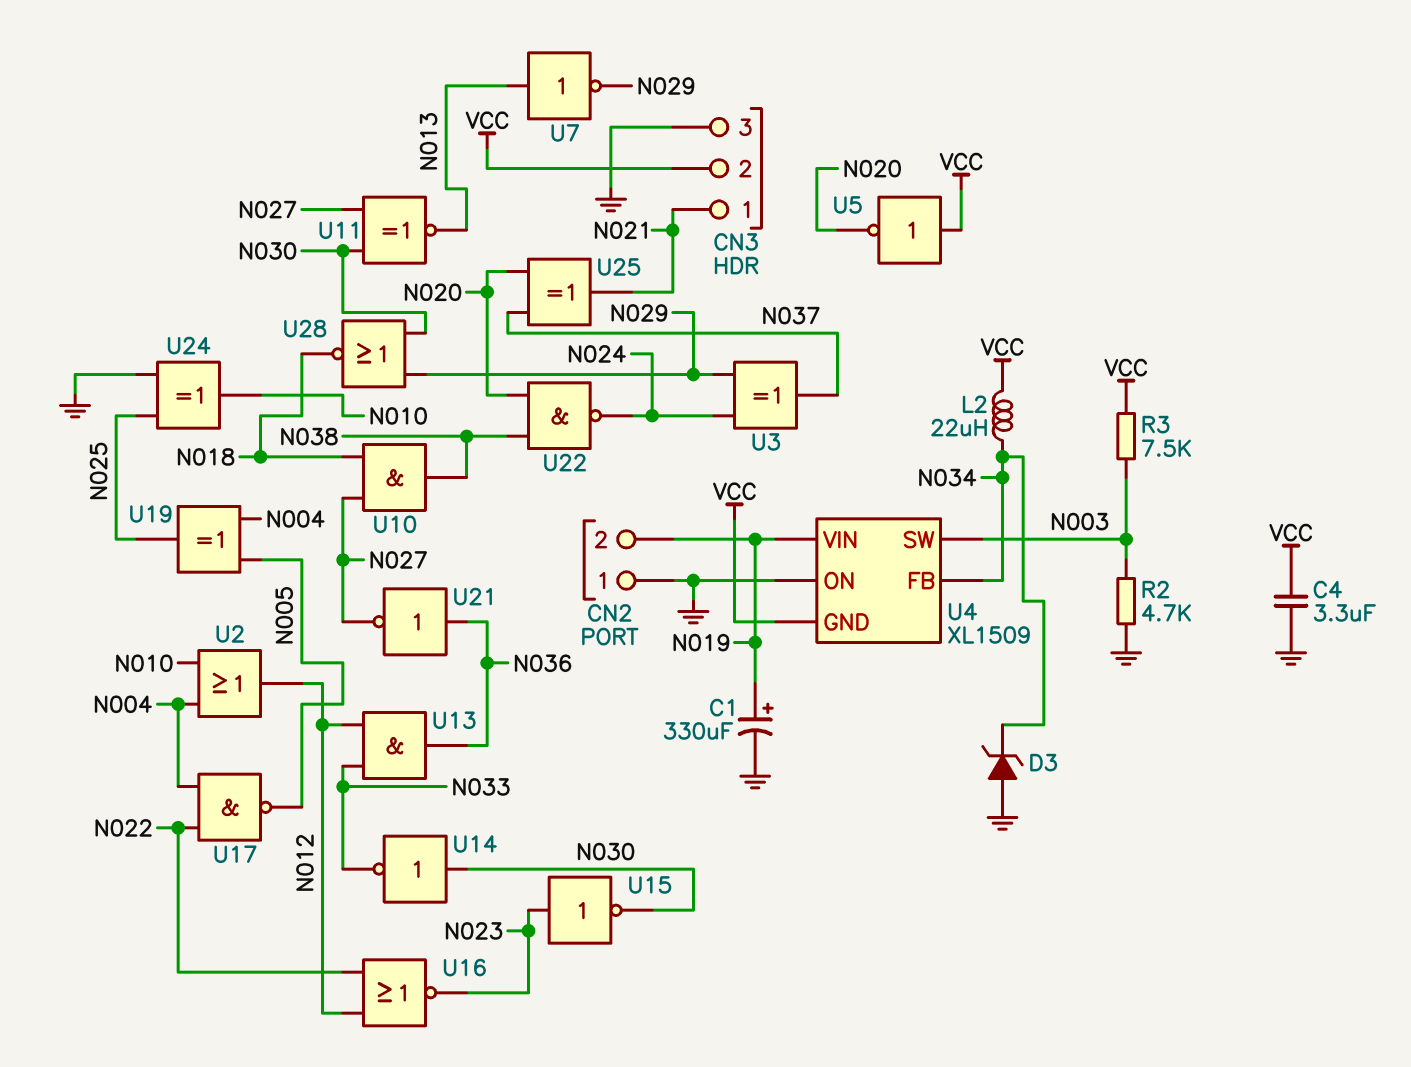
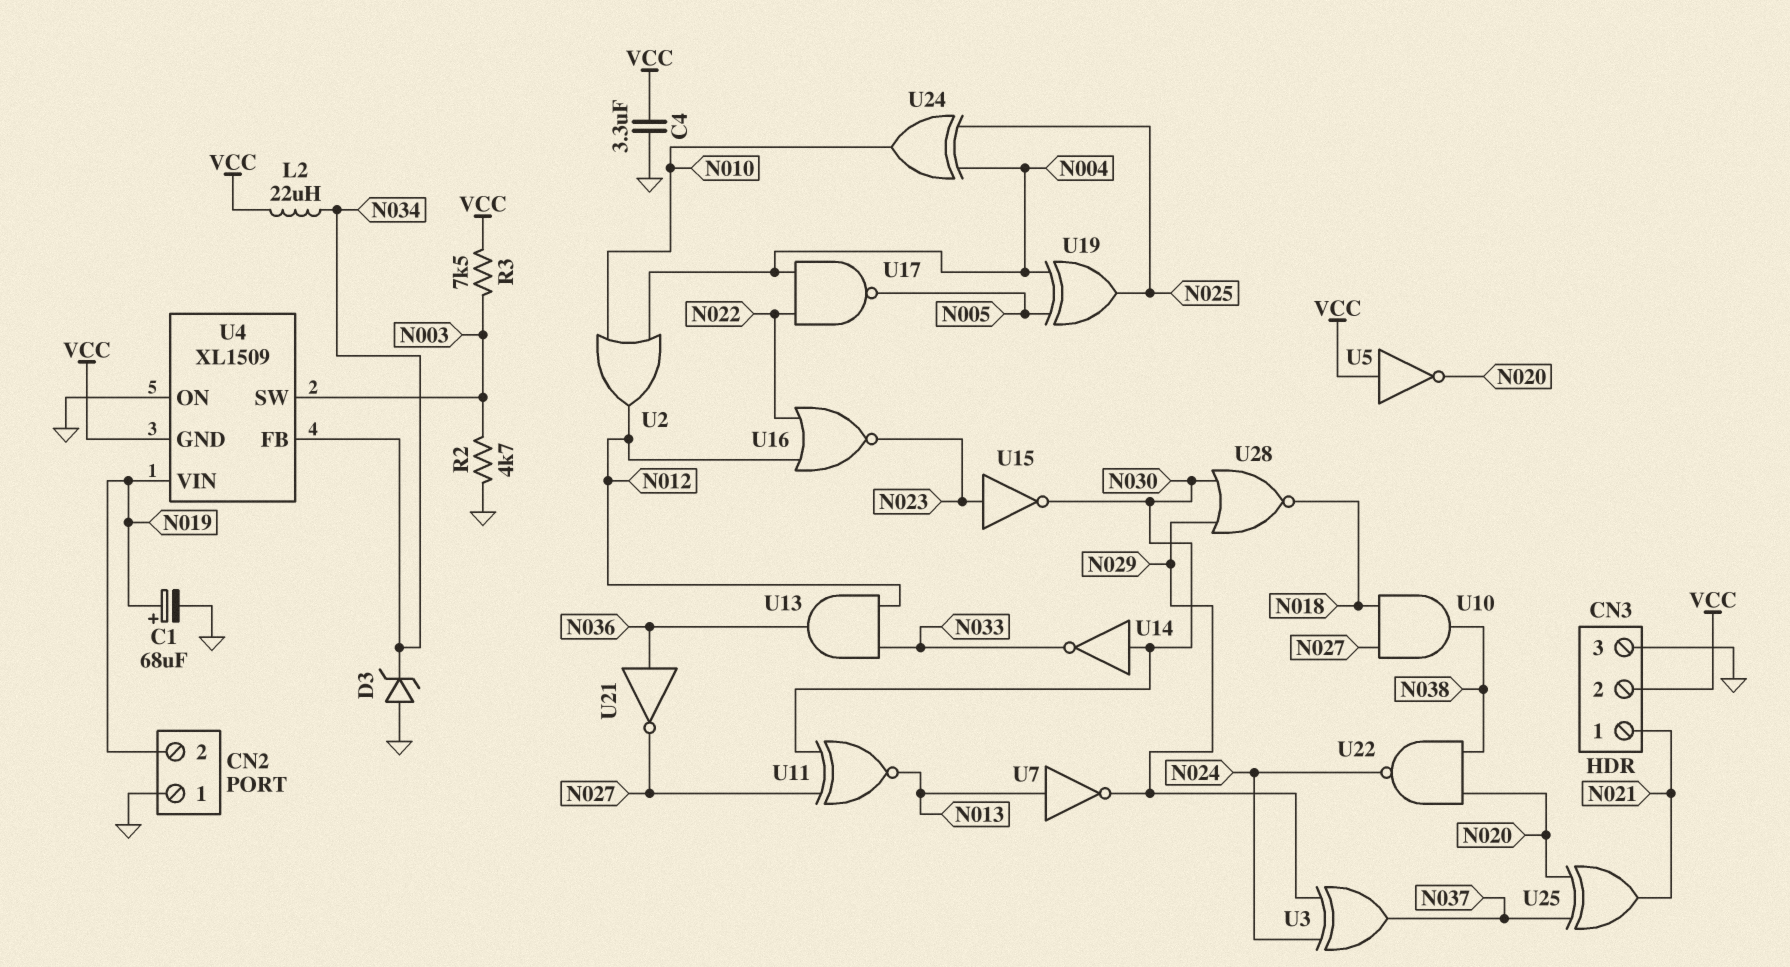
C1: 330uF (plus N019, minus GND) -> 68uF (plus N019, minus GND)
U24: XOR (in GND, in N025, out N010) -> XOR (in N004, in N025, out N010)

